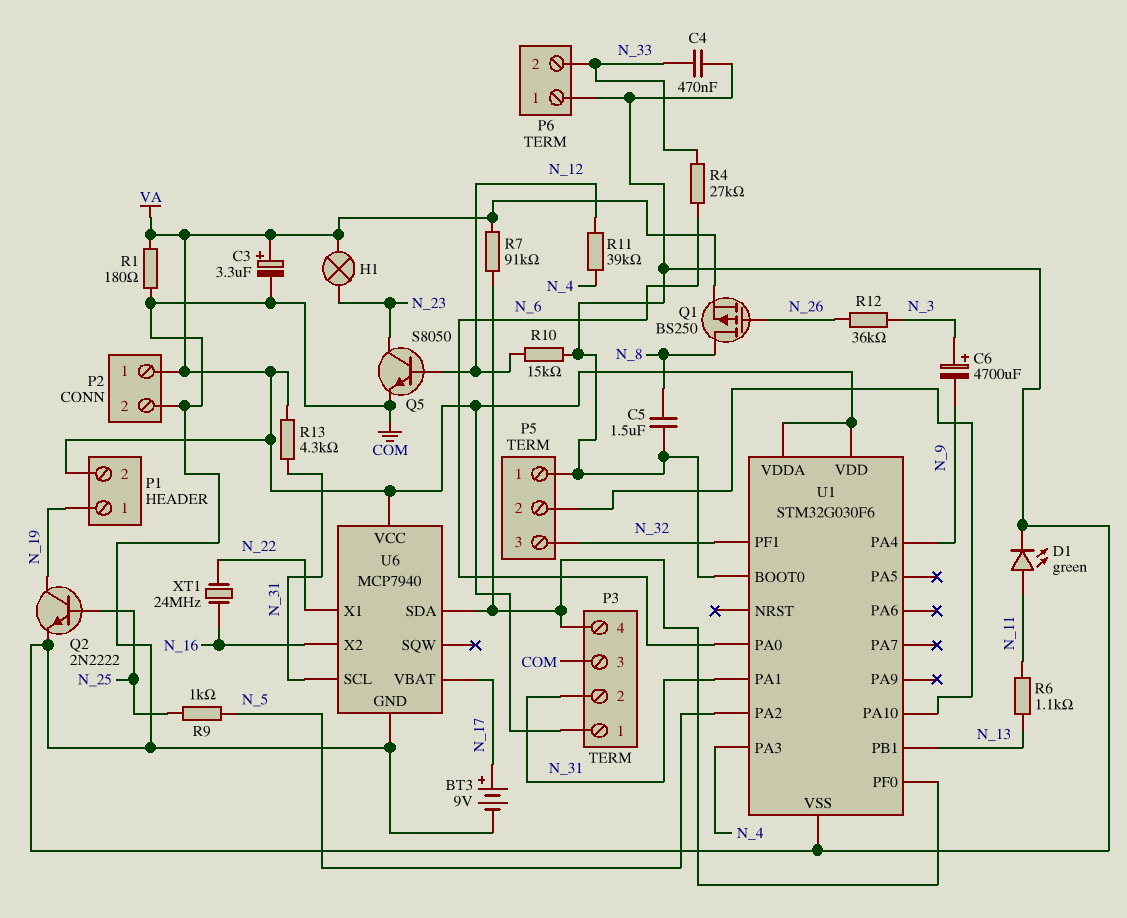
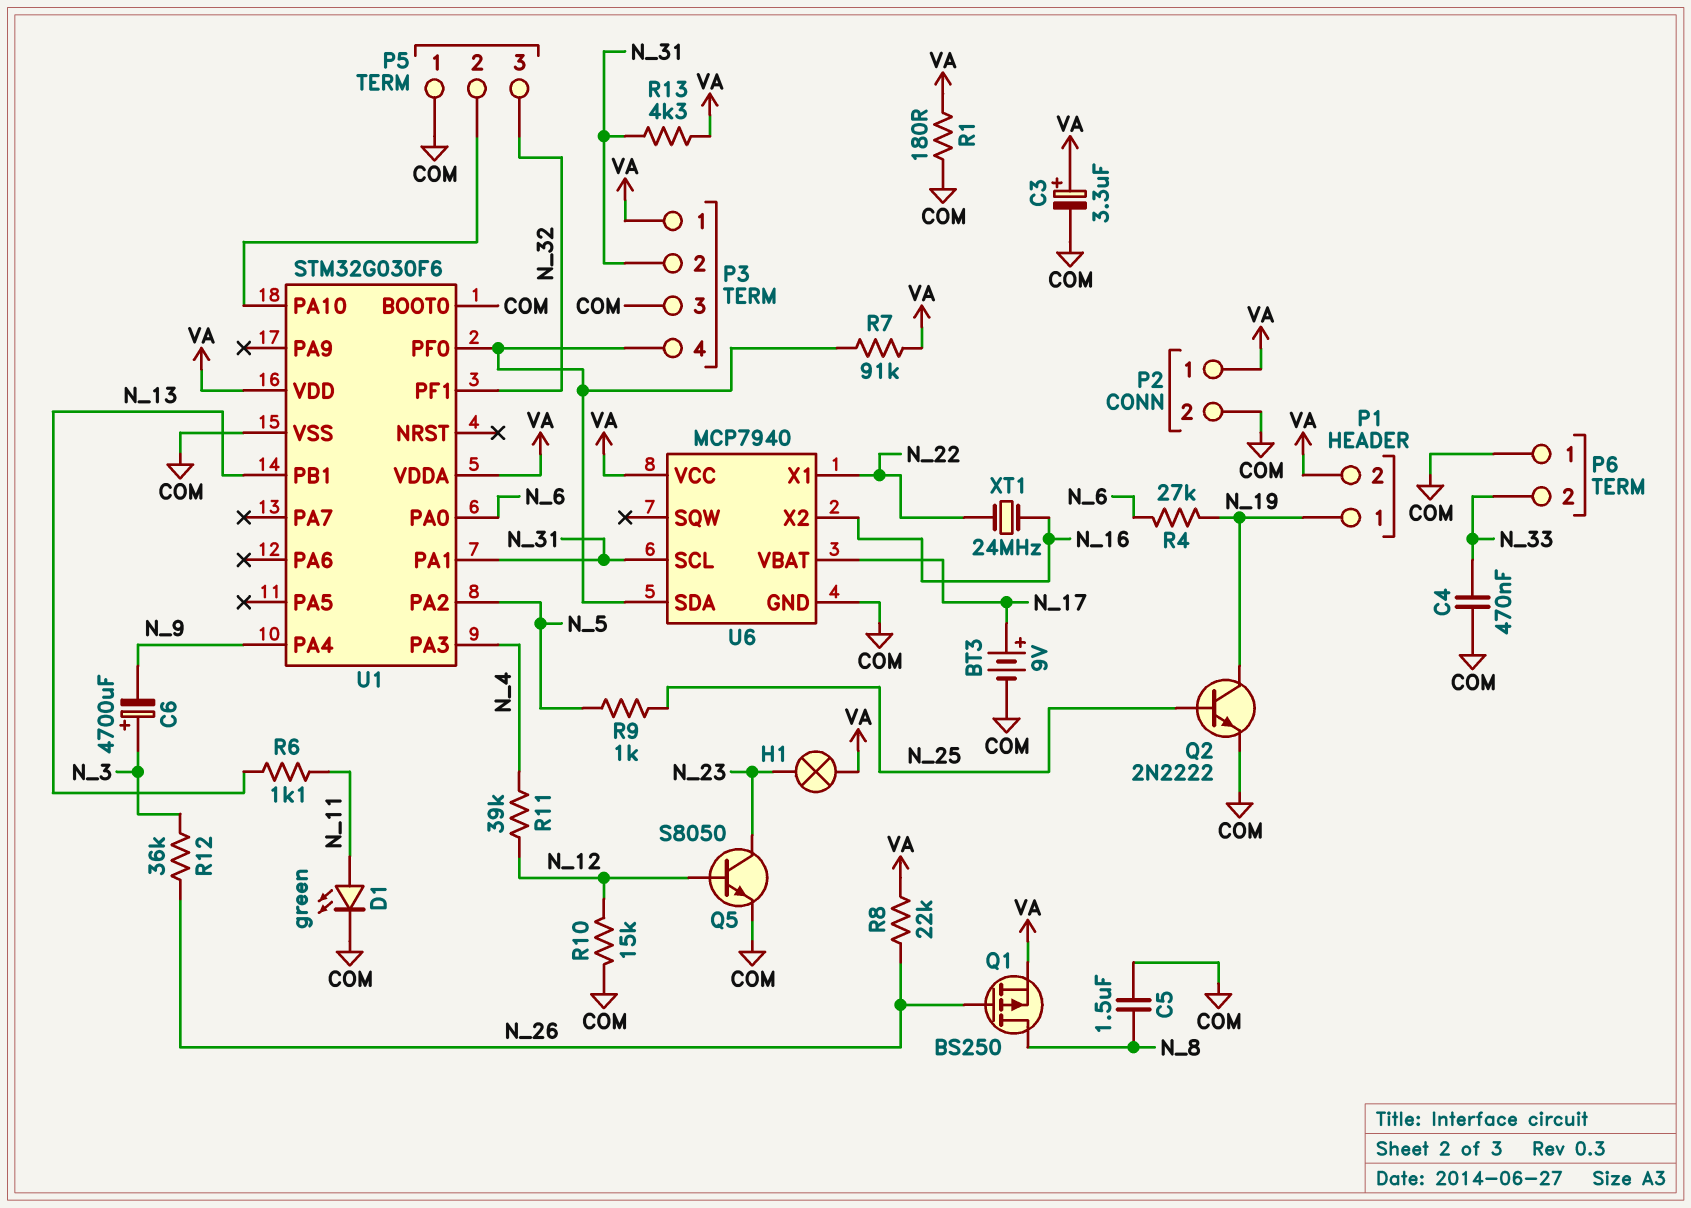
R4: 27k (N_6, N_33) -> 27k (N_6, N_19)
R8: none -> 22k (N_26, VA)

